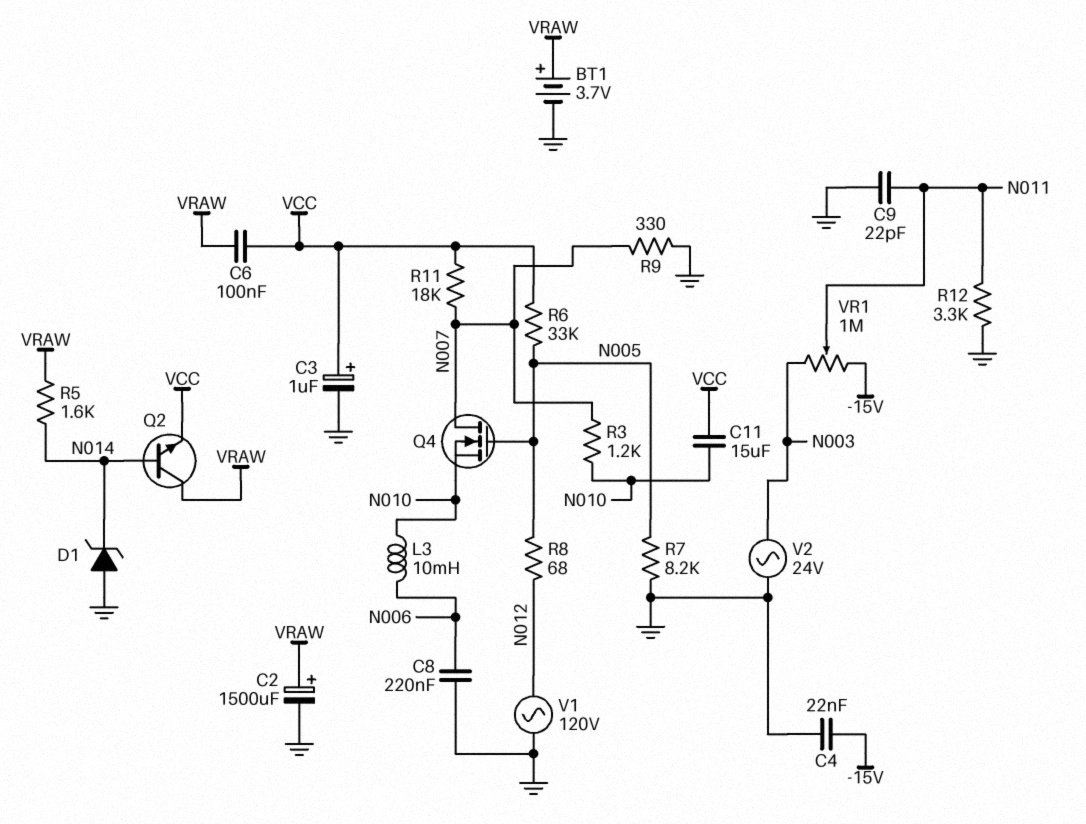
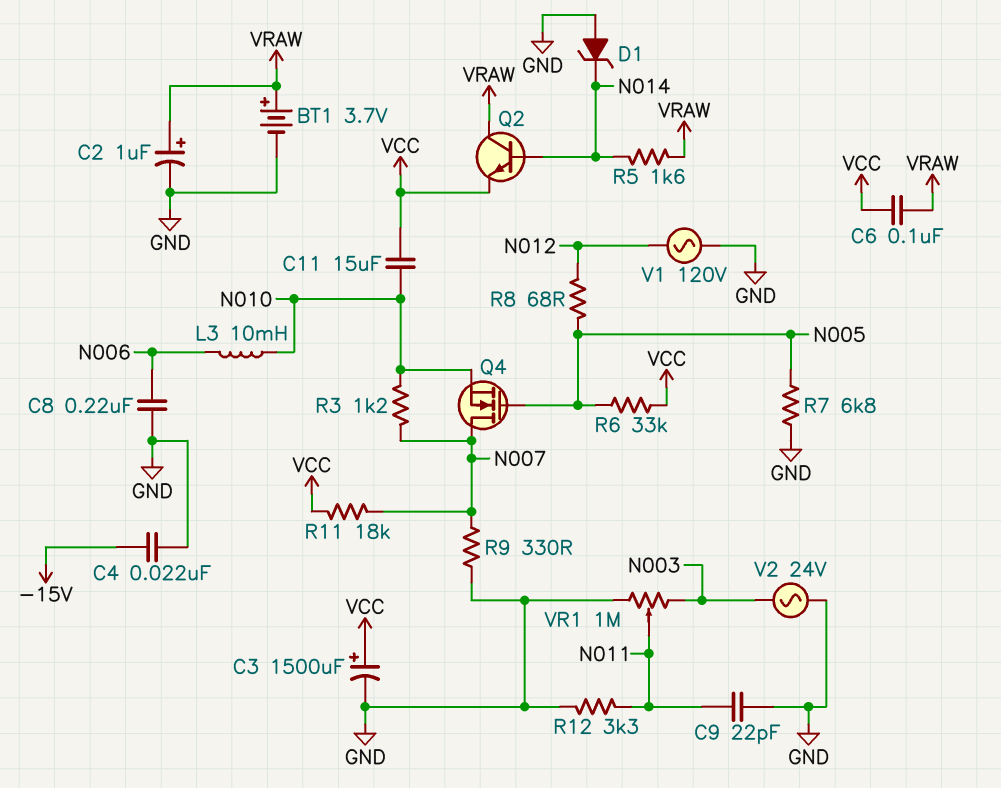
C2: 1500uF (plus VRAW, minus GND) -> 1uF (plus VRAW, minus GND)
C3: 1uF (plus VCC, minus GND) -> 1500uF (plus VCC, minus GND)
R7: 8.2k (GND, N005) -> 6.8k (GND, N005)
VR1: 1M (-15V, N003, wiper N011) -> 1M (GND, N003, wiper N011)

